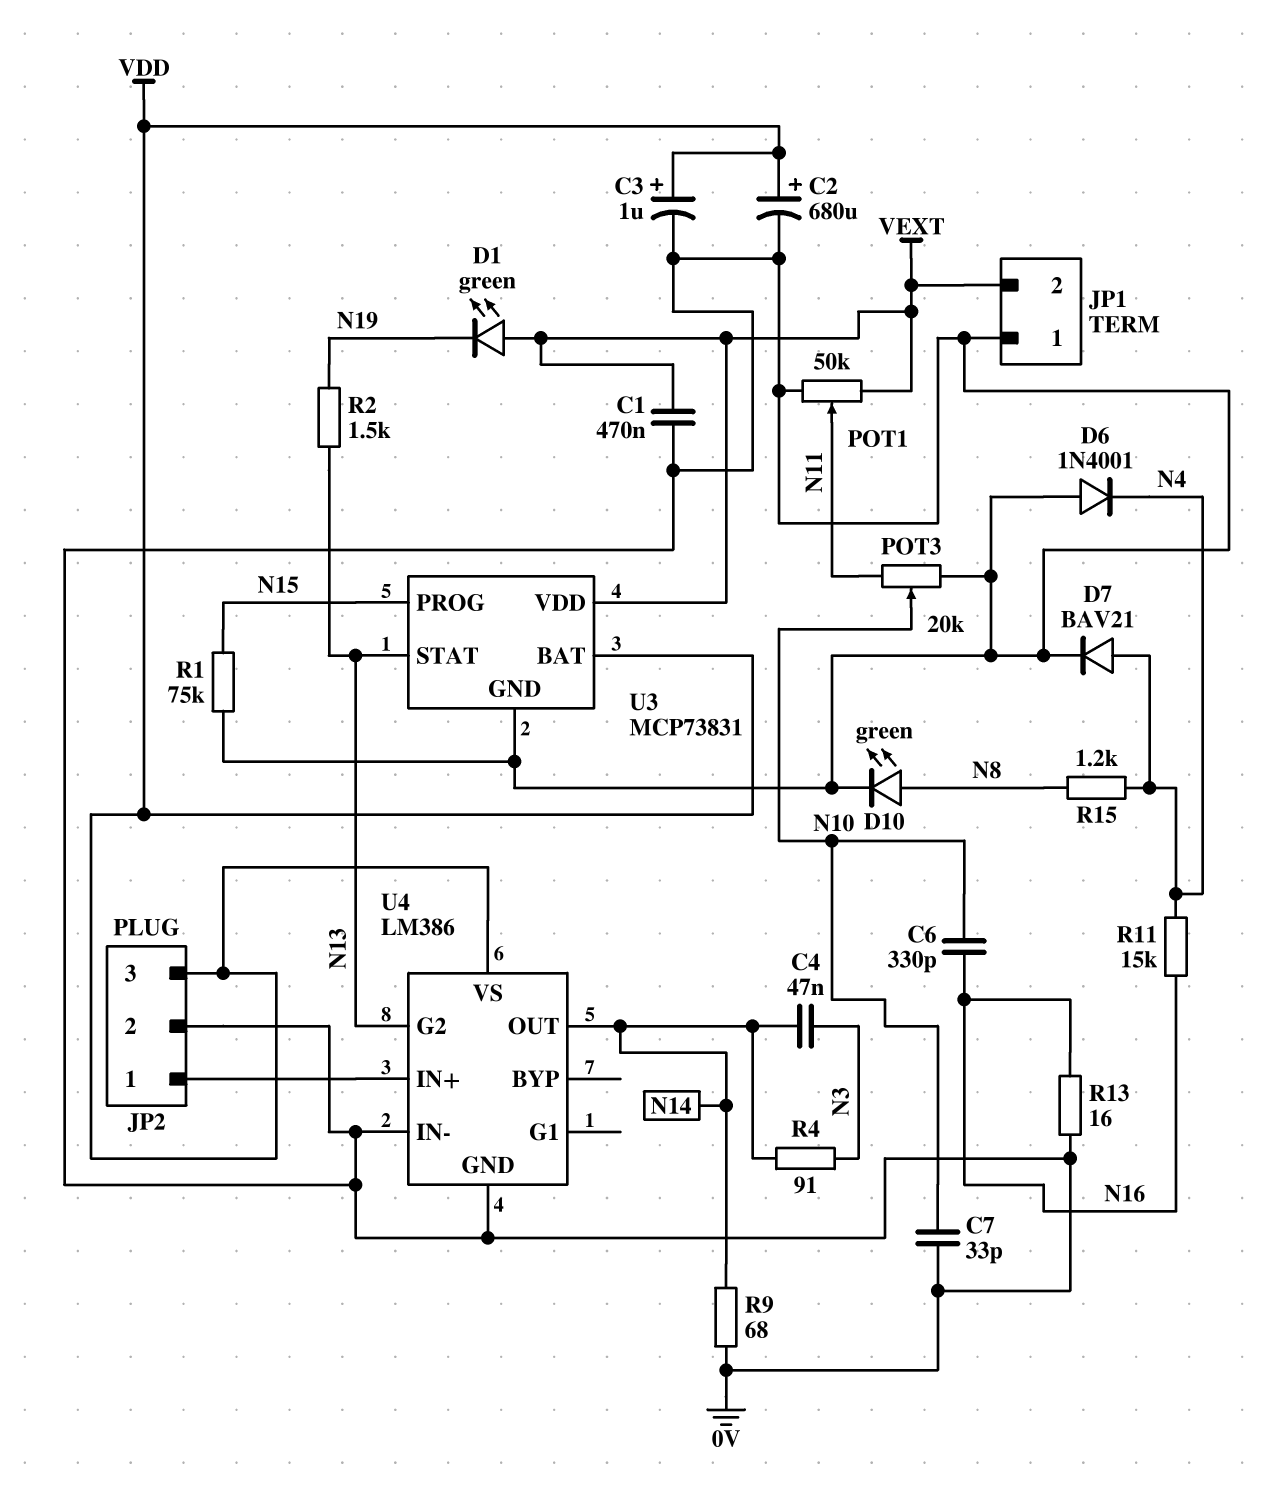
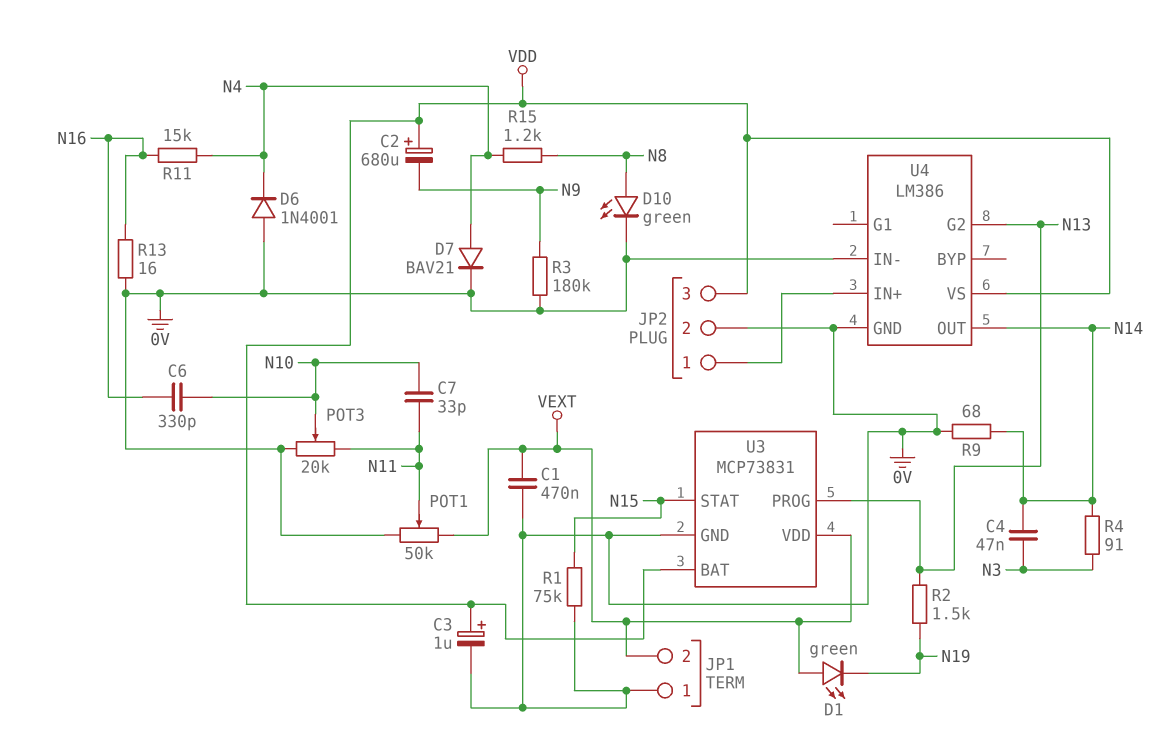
C2: 680uF (plus VDD, minus 0V) -> 680uF (plus VDD, minus N9)
C7: 33pF (0V, N10) -> 33pF (N10, N11)
R3: none -> 180k (0V, N9)
U3 pin PROG: N15 -> N13
U3 pin STAT: N13 -> N15

